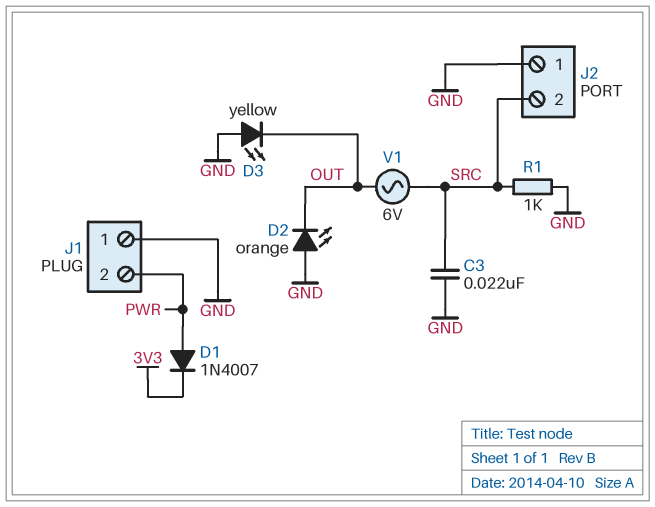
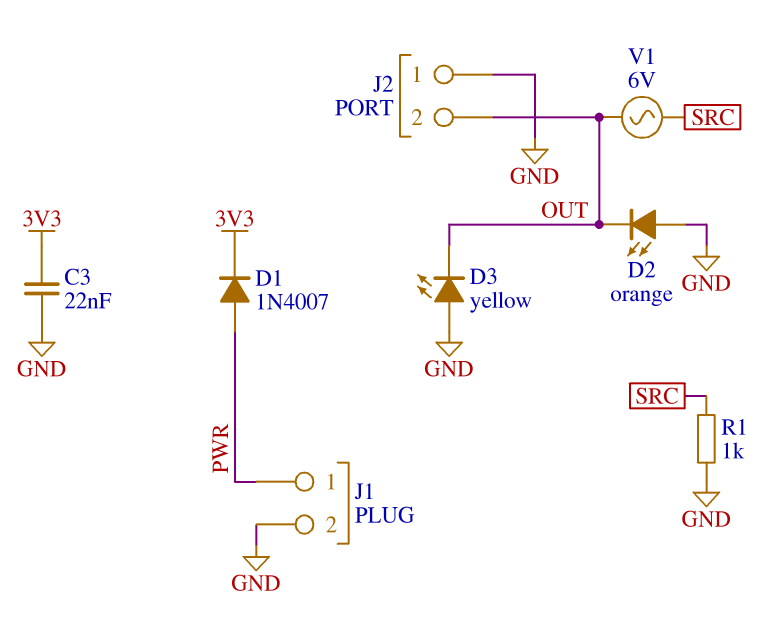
C3: 22nF (GND, SRC) -> 22nF (3V3, GND)
J1 pin 1: GND -> PWR
J1 pin 2: PWR -> GND
J2 pin 2: SRC -> OUT

